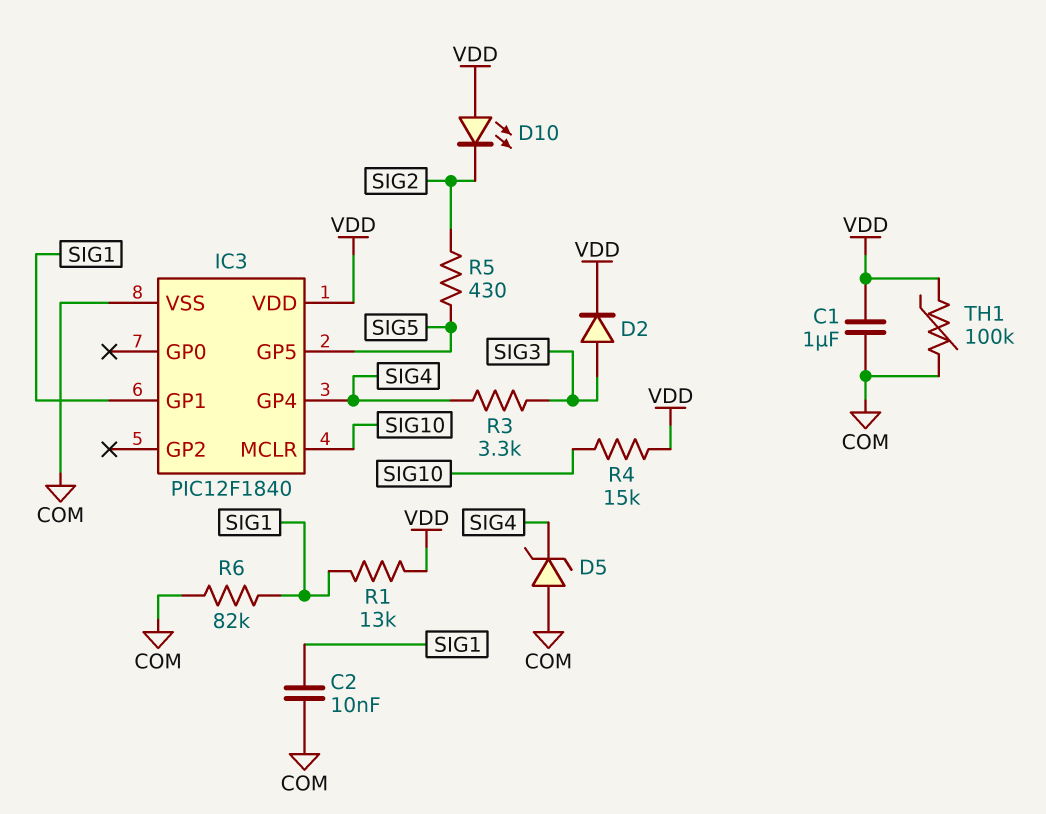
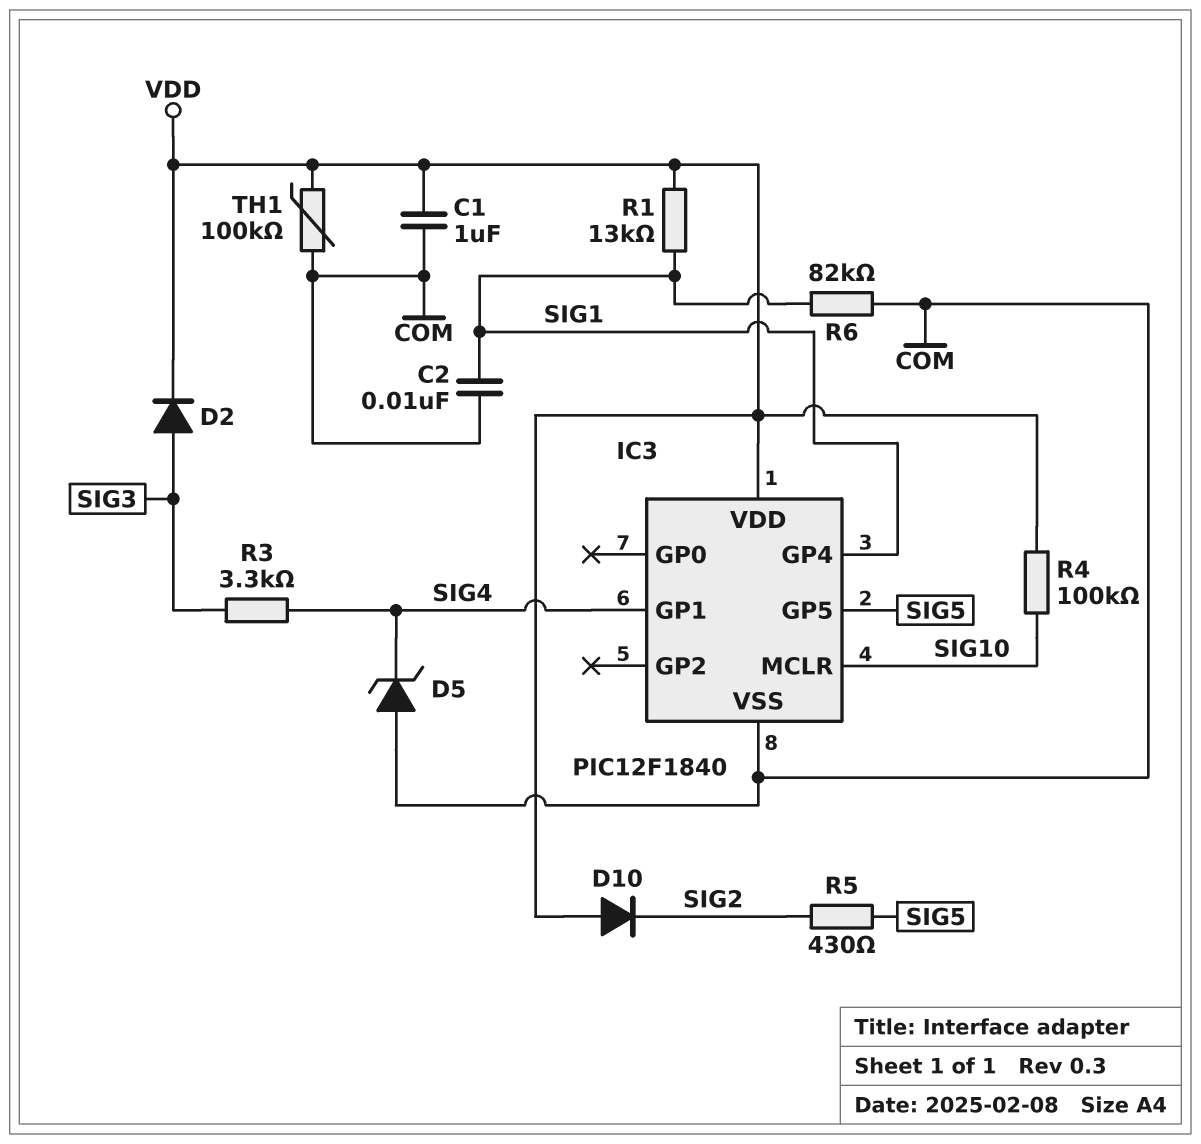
D10: LED (A VDD, K SIG2) -> diode (A VDD, K SIG2)
IC3 pin GP1: SIG1 -> SIG4
IC3 pin GP4: SIG4 -> SIG1
R4: 15k (SIG10, VDD) -> 100k (SIG10, VDD)

